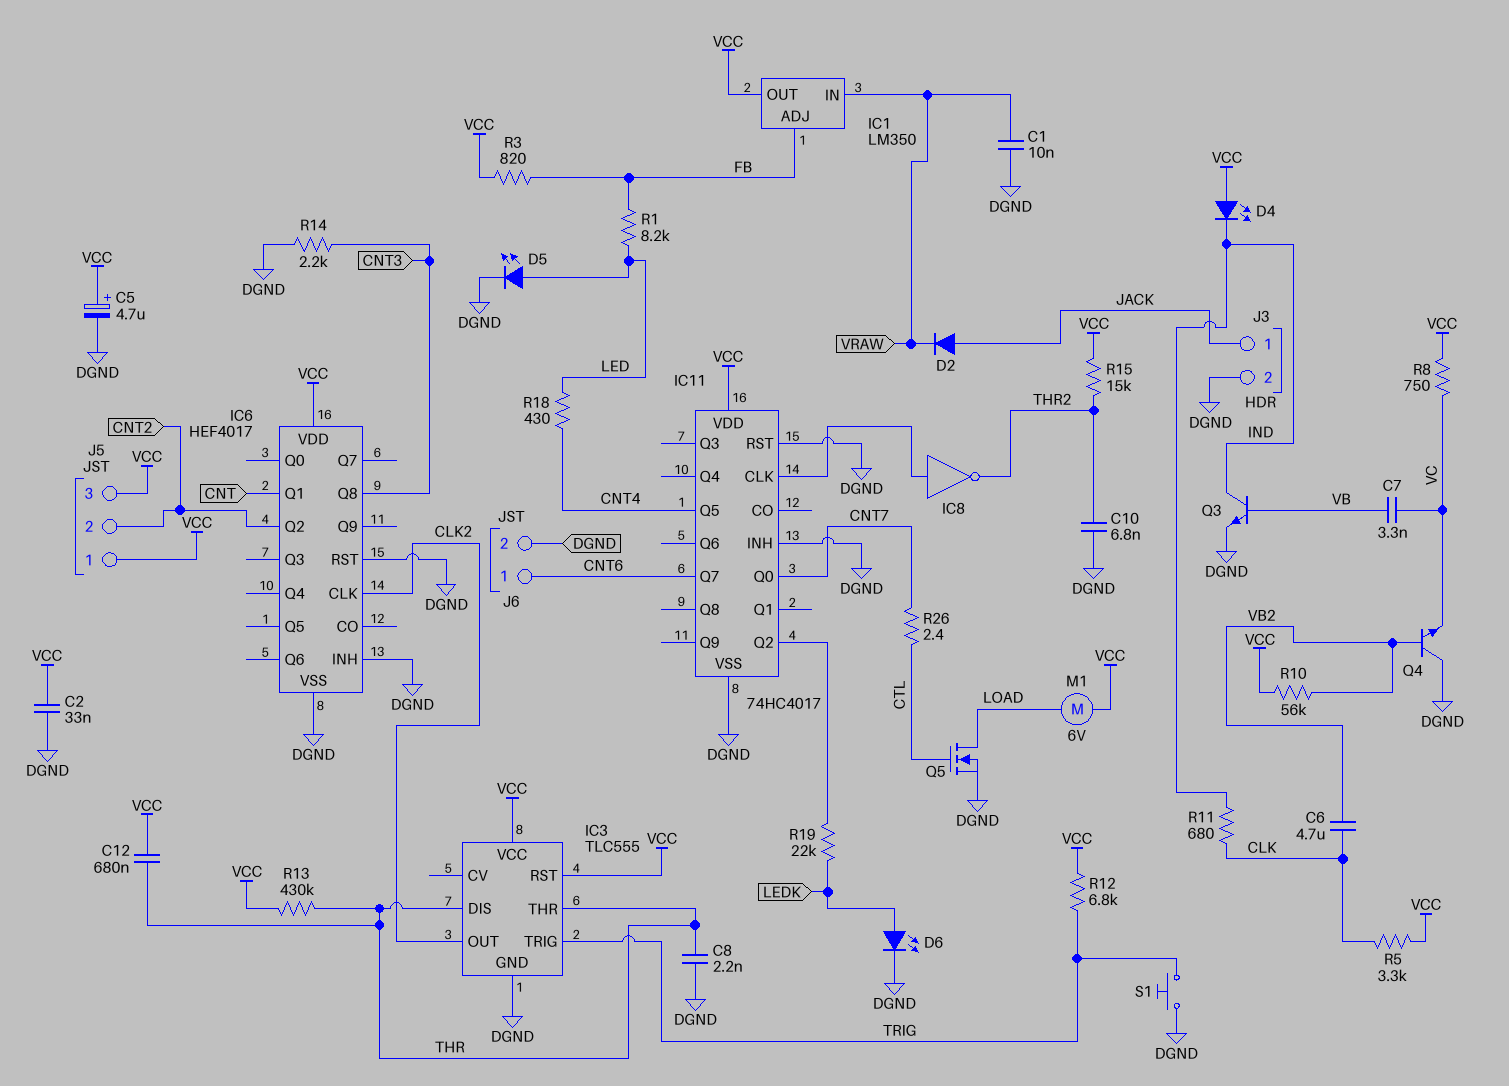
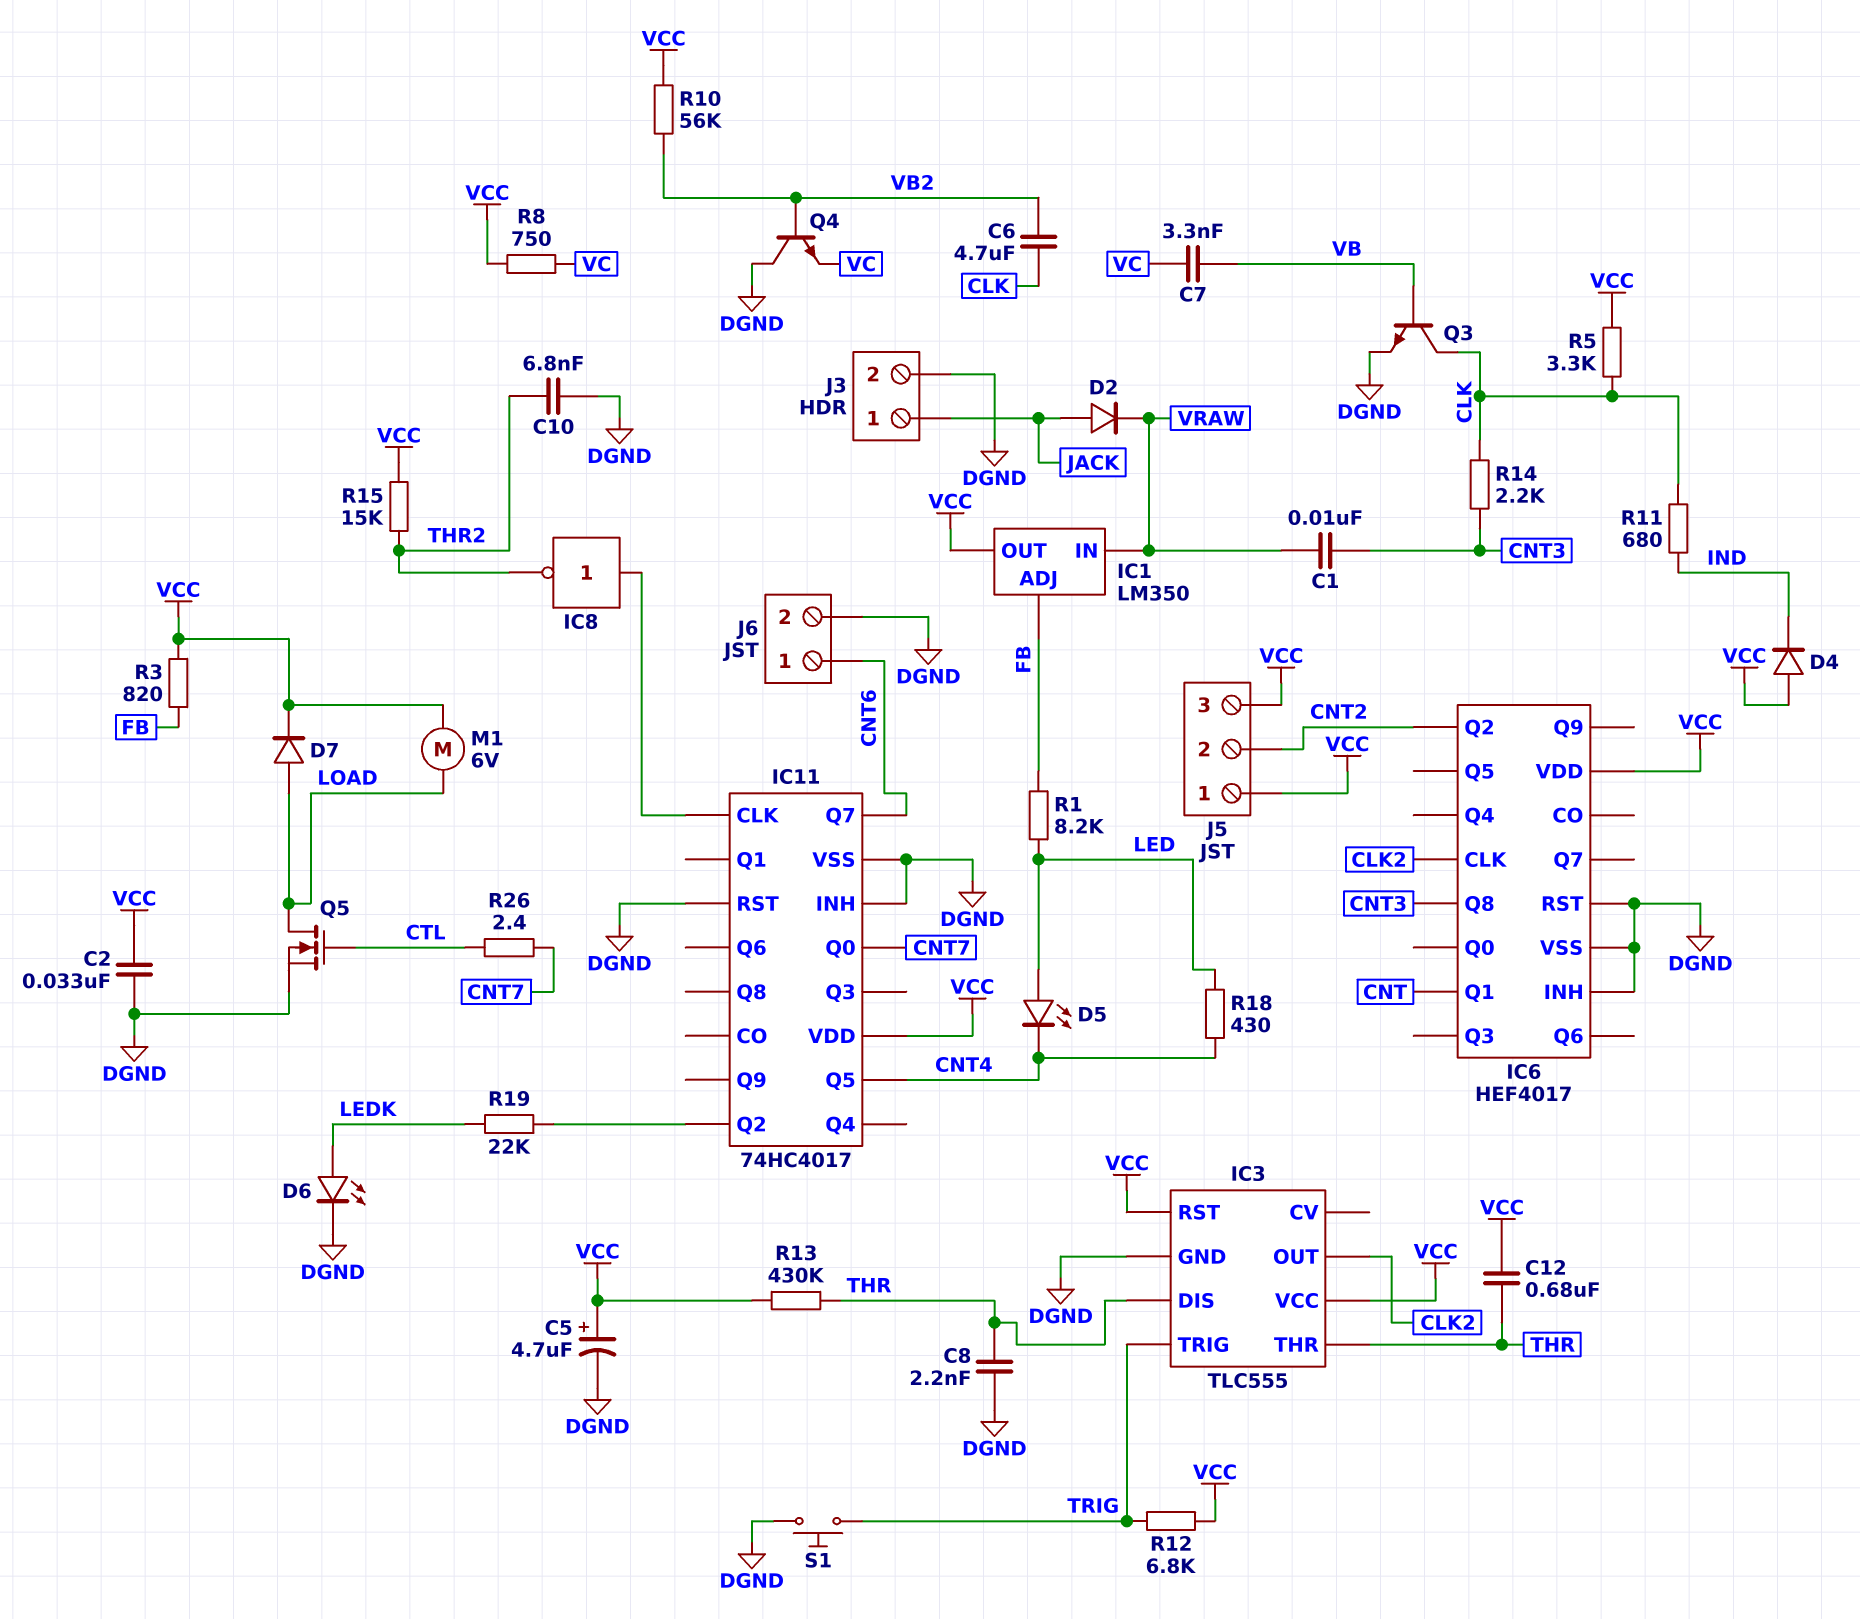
C1: 10nF (DGND, VRAW) -> 10nF (CNT3, VRAW)
D4: LED (A VCC, K IND) -> diode (A VCC, K IND)
D5: LED (A LED, K DGND) -> LED (A LED, K CNT4)
D7: none -> diode (A LOAD, K VCC)
Q3: NPN (B VB, C IND, E DGND) -> NPN (B VB, C CLK, E DGND)
R14: 2.2k (CNT3, DGND) -> 2.2k (CLK, CNT3)

